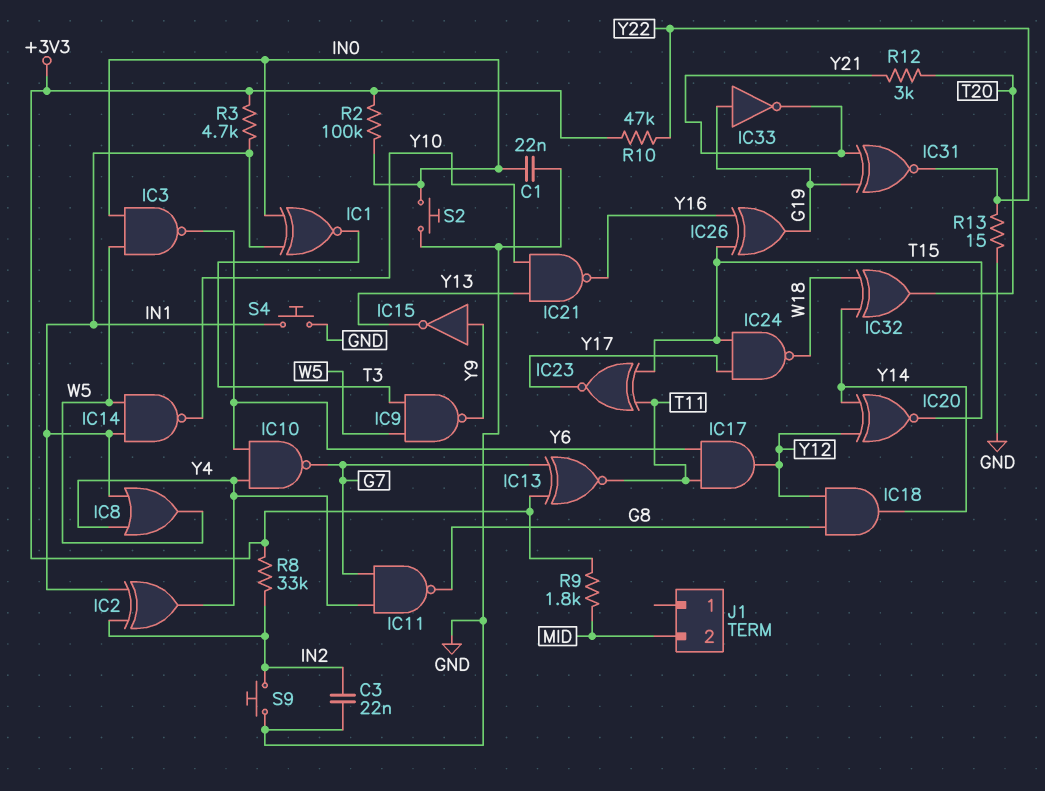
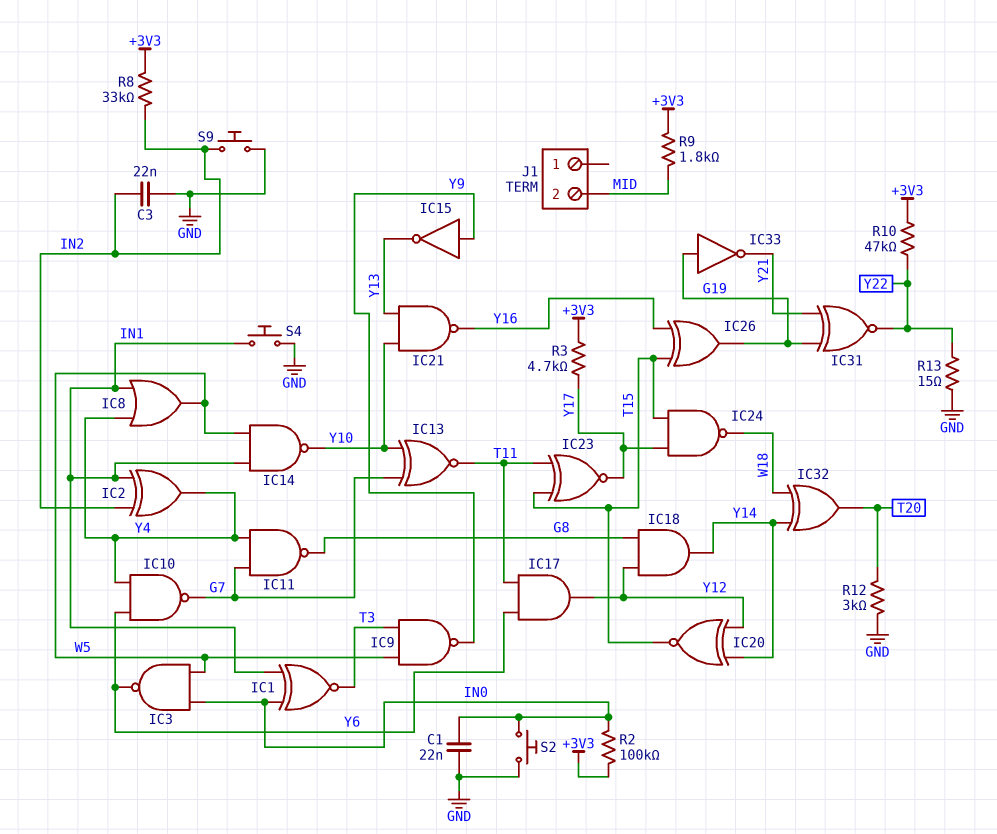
IC13: XNOR (in +3V3, in G7, out T11) -> XNOR (in G7, in Y10, out T11)
R3: 4.7k (+3V3, IN1) -> 4.7k (+3V3, Y17)
R12: 3k (T20, Y21) -> 3k (GND, T20)

